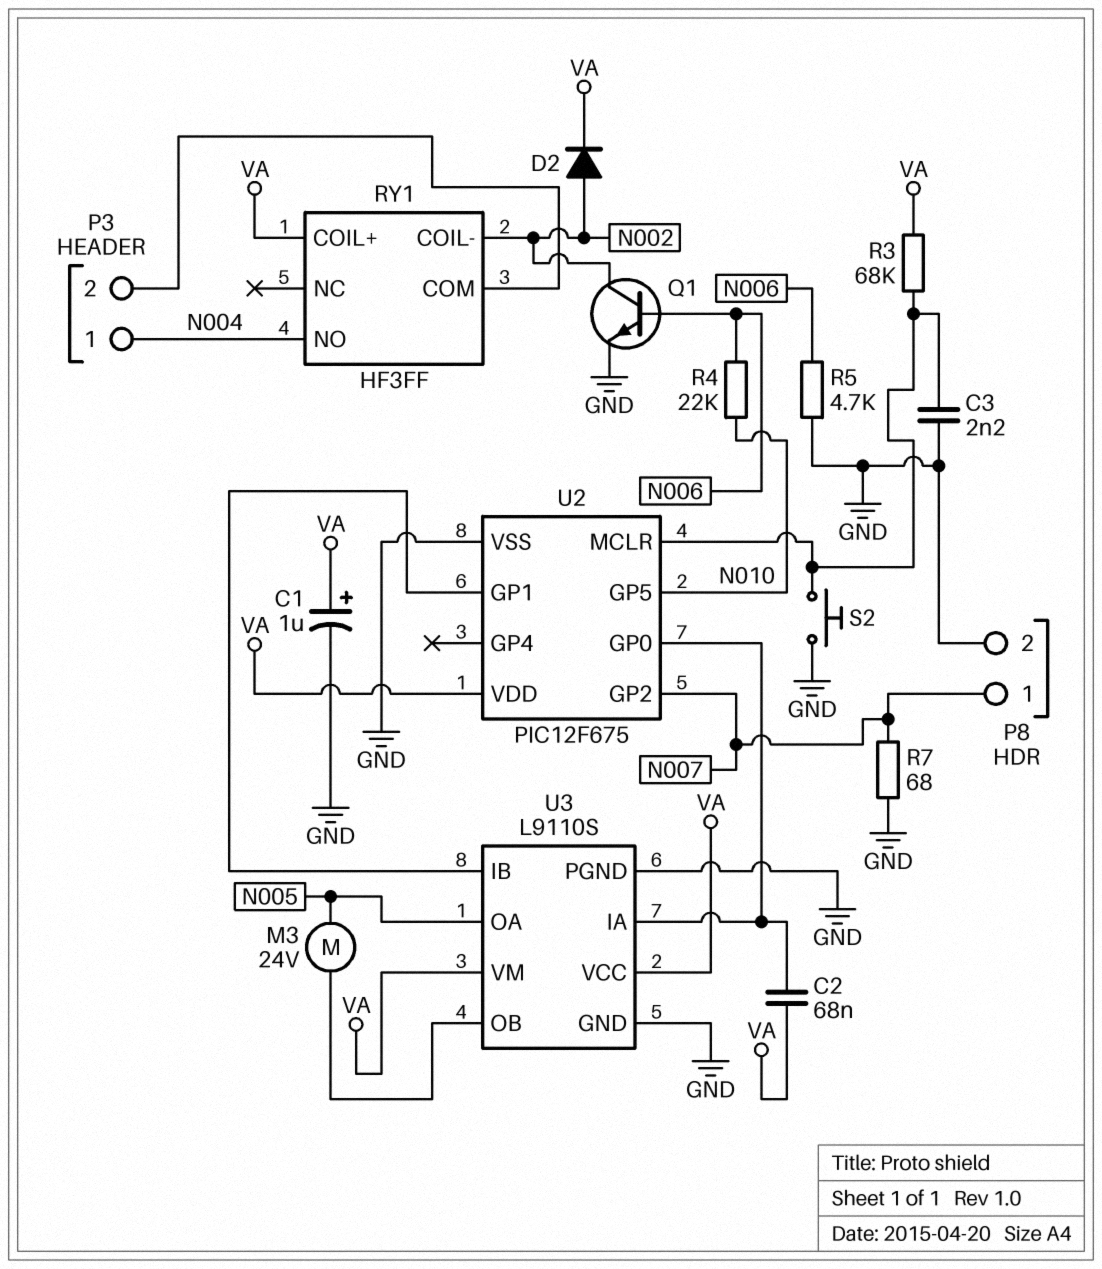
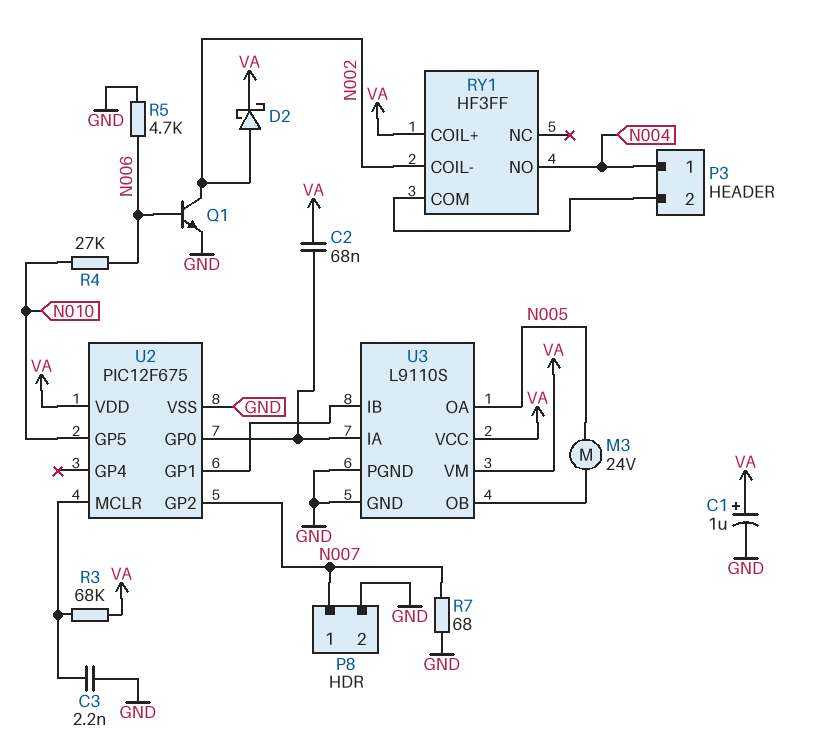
D2: diode (A N002, K VA) -> schottky (A N002, K VA)
R4: 22k (N006, N010) -> 27k (N006, N010)
S2: button (GND, U2/MCLR) -> none

